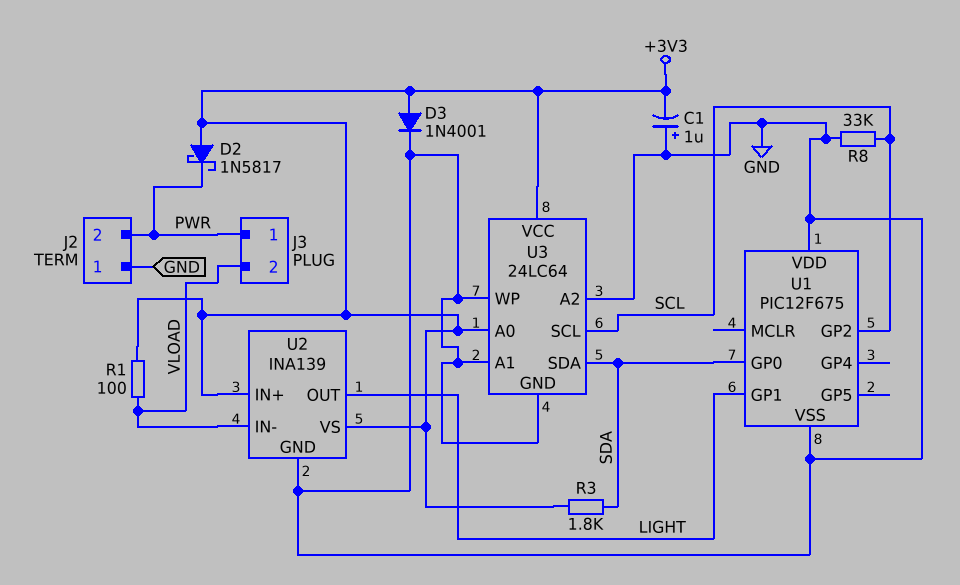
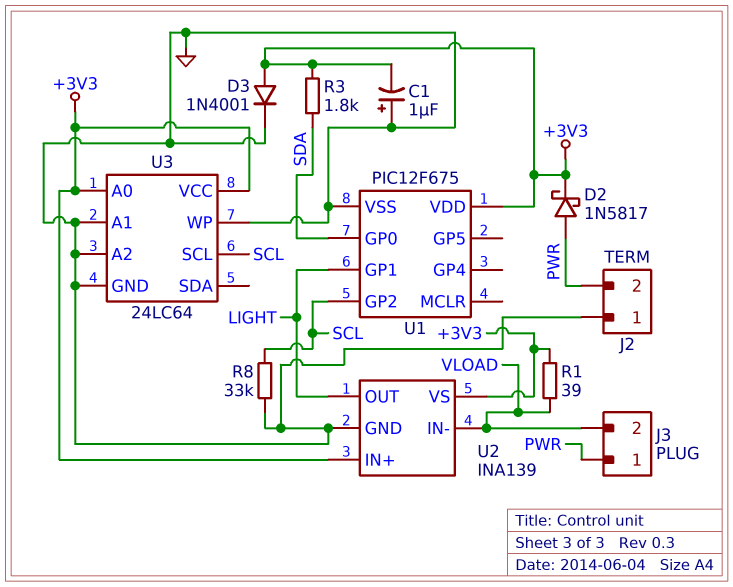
D2: schottky 1N5817 (A +3V3, K PWR) -> schottky 1N5817 (A PWR, K +3V3)
R1: 100 (+3V3, VLOAD) -> 39 (+3V3, VLOAD)
U1 pin VDD: GND -> +3V3
U3 pin SDA: SDA -> none

